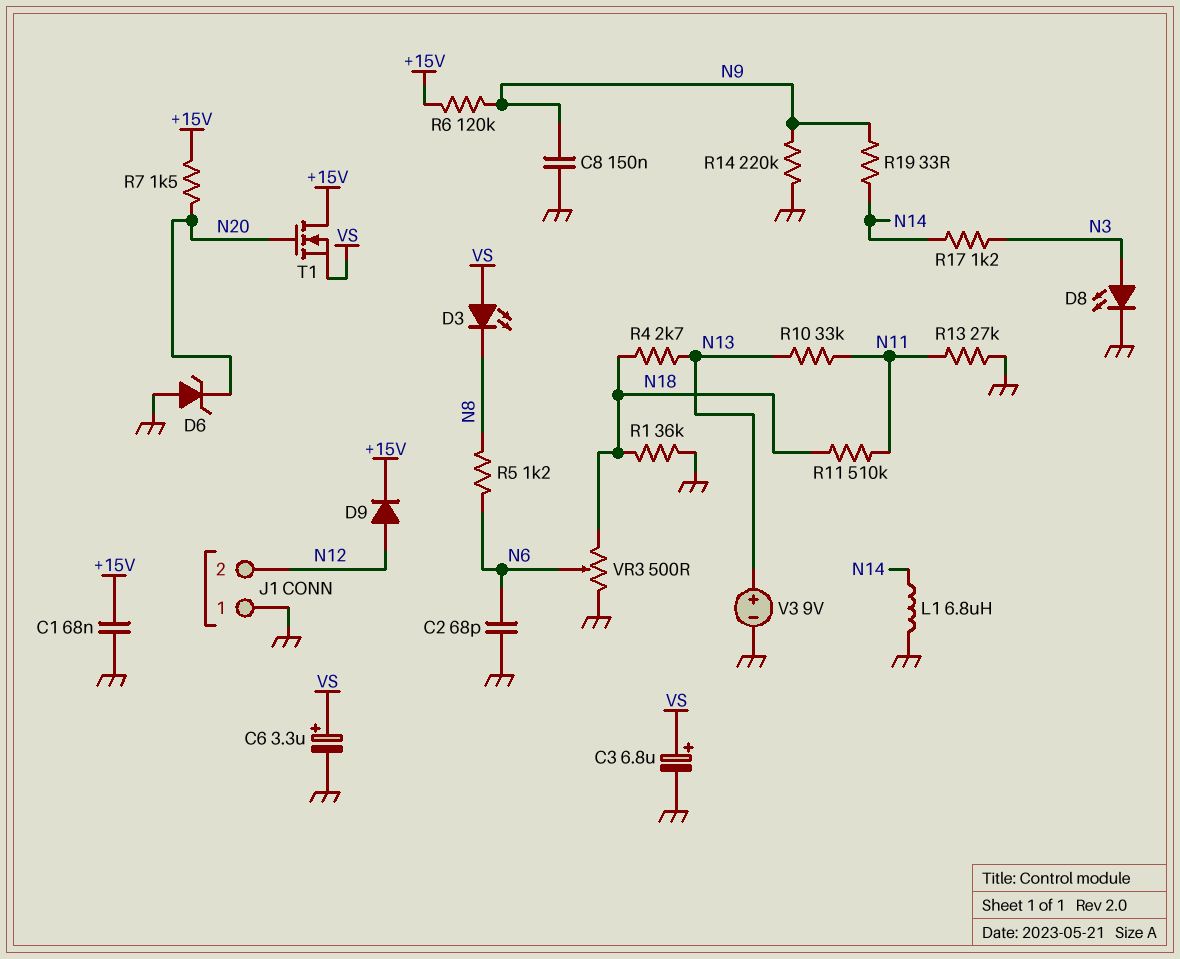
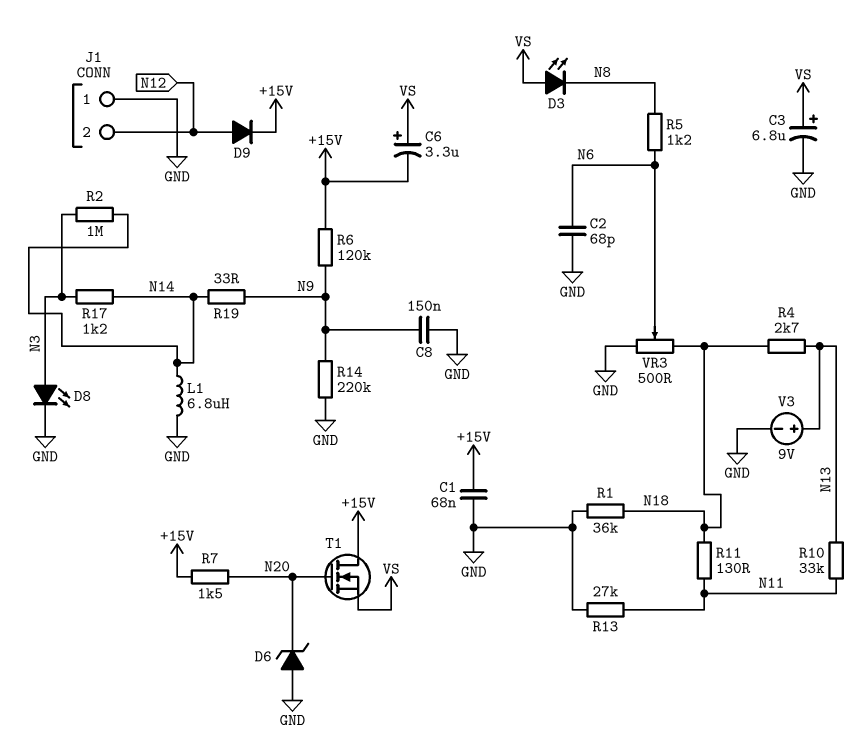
C6: 3.3uF (plus VS, minus GND) -> 3.3uF (plus VS, minus +15V)
R2: none -> 1M (N3, N14)
R11: 510k (N11, N18) -> 130 (N11, N18)

